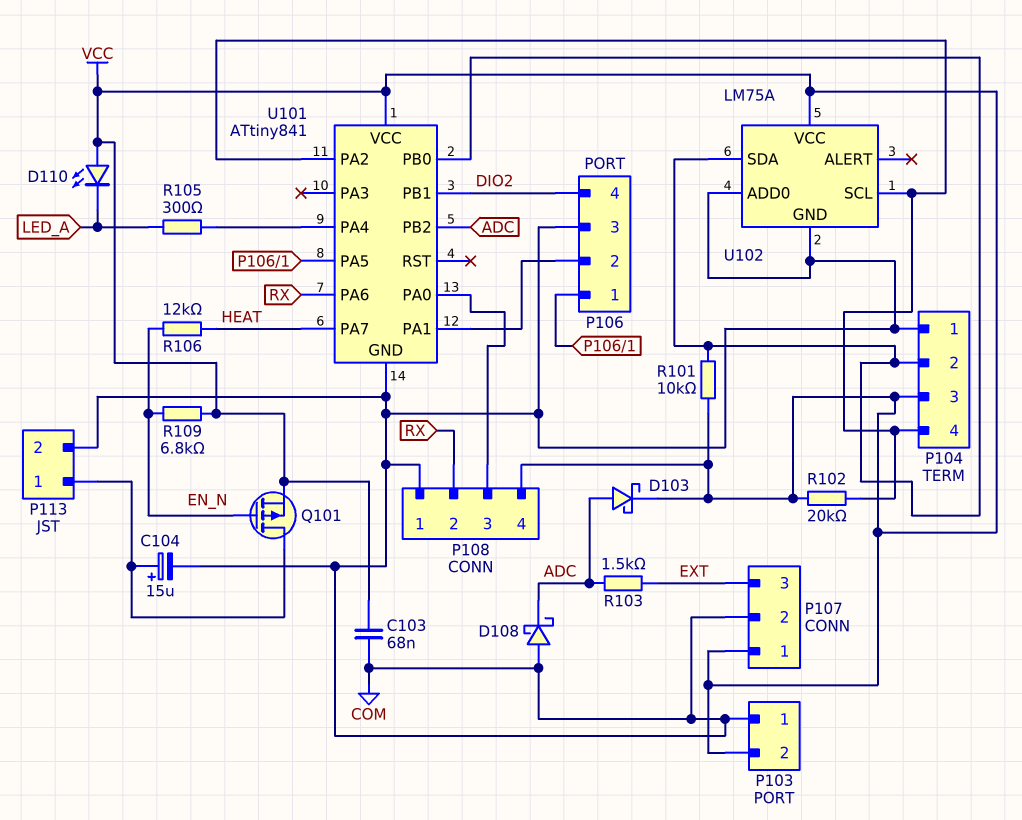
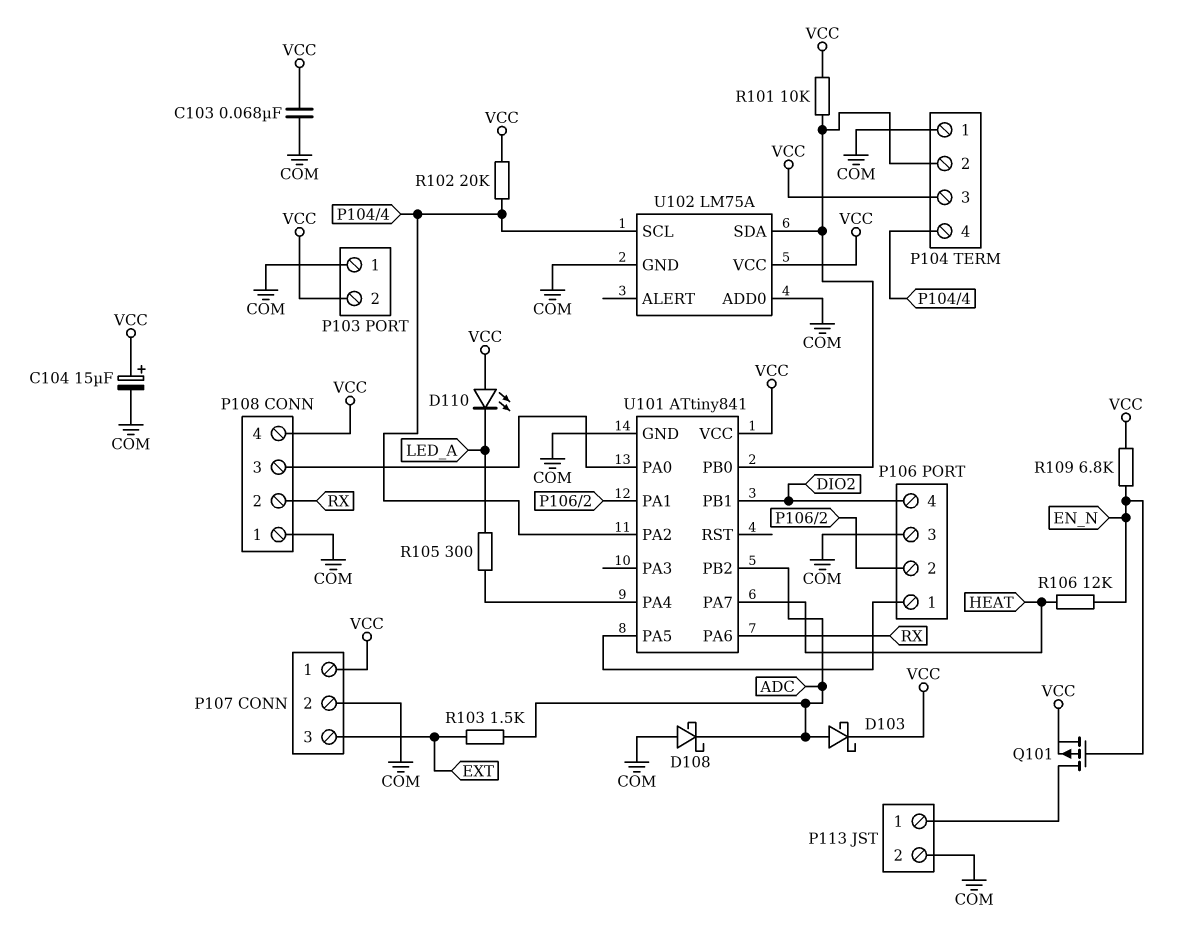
C104: 15uF (plus P113/1, minus COM) -> 15uF (plus VCC, minus COM)

